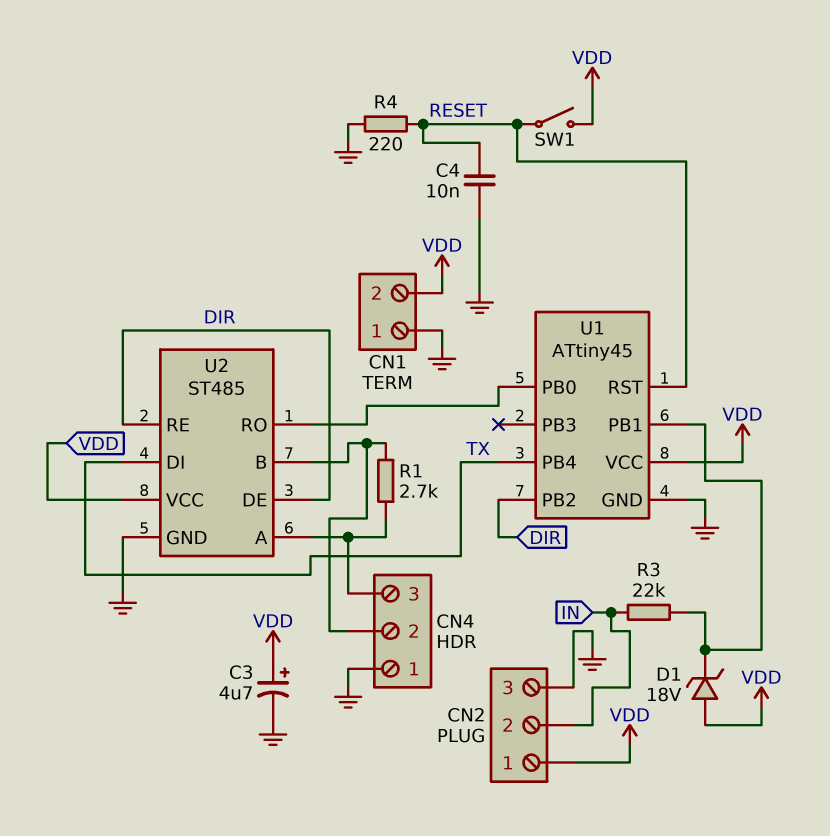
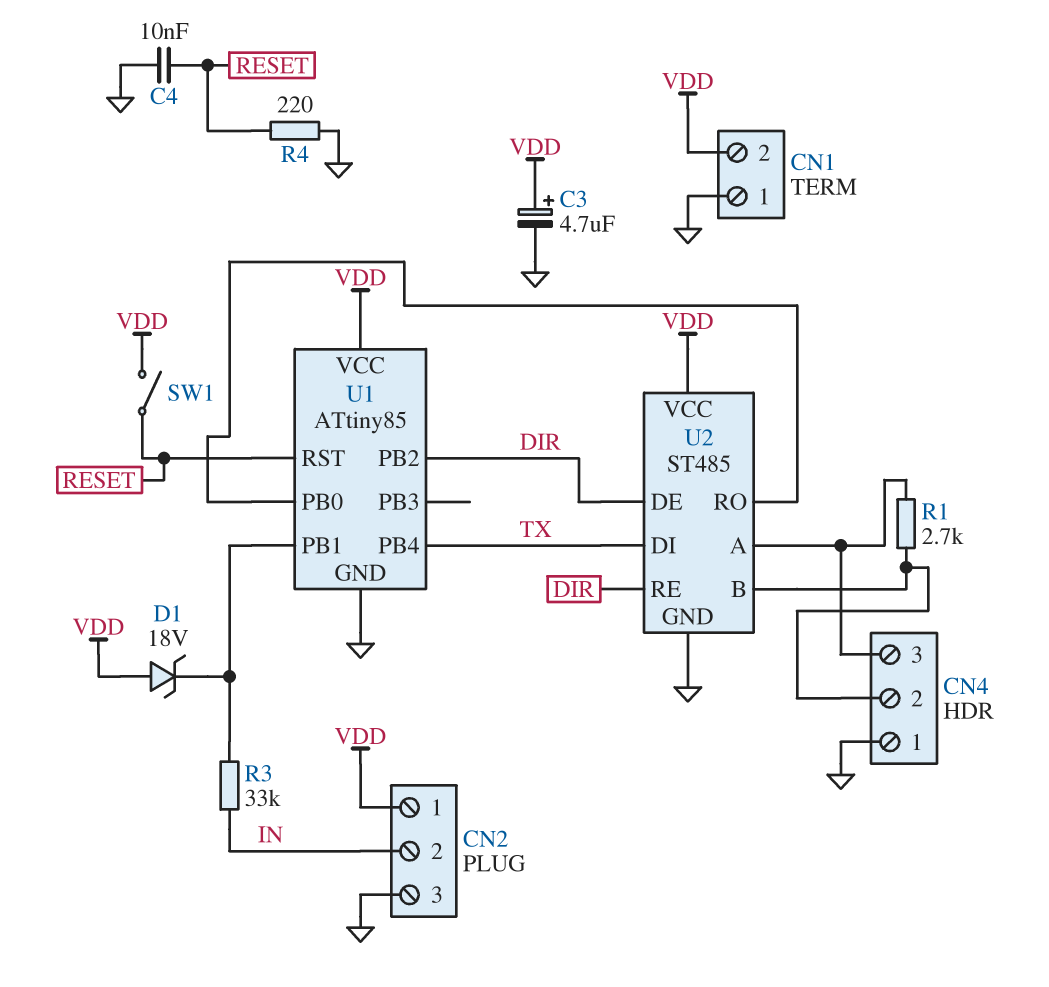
R3: 22k (IN, U1/PB1) -> 33k (IN, U1/PB1)
U1: ATtiny45 -> ATtiny85

